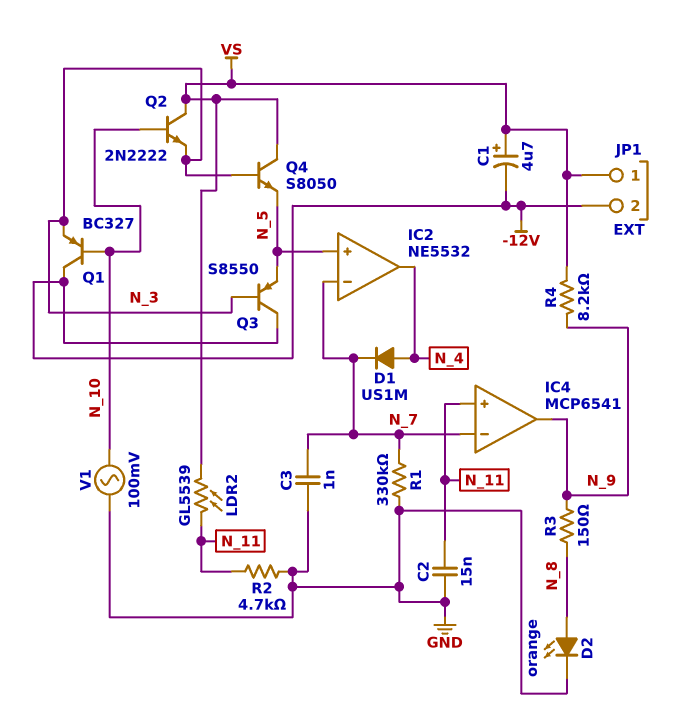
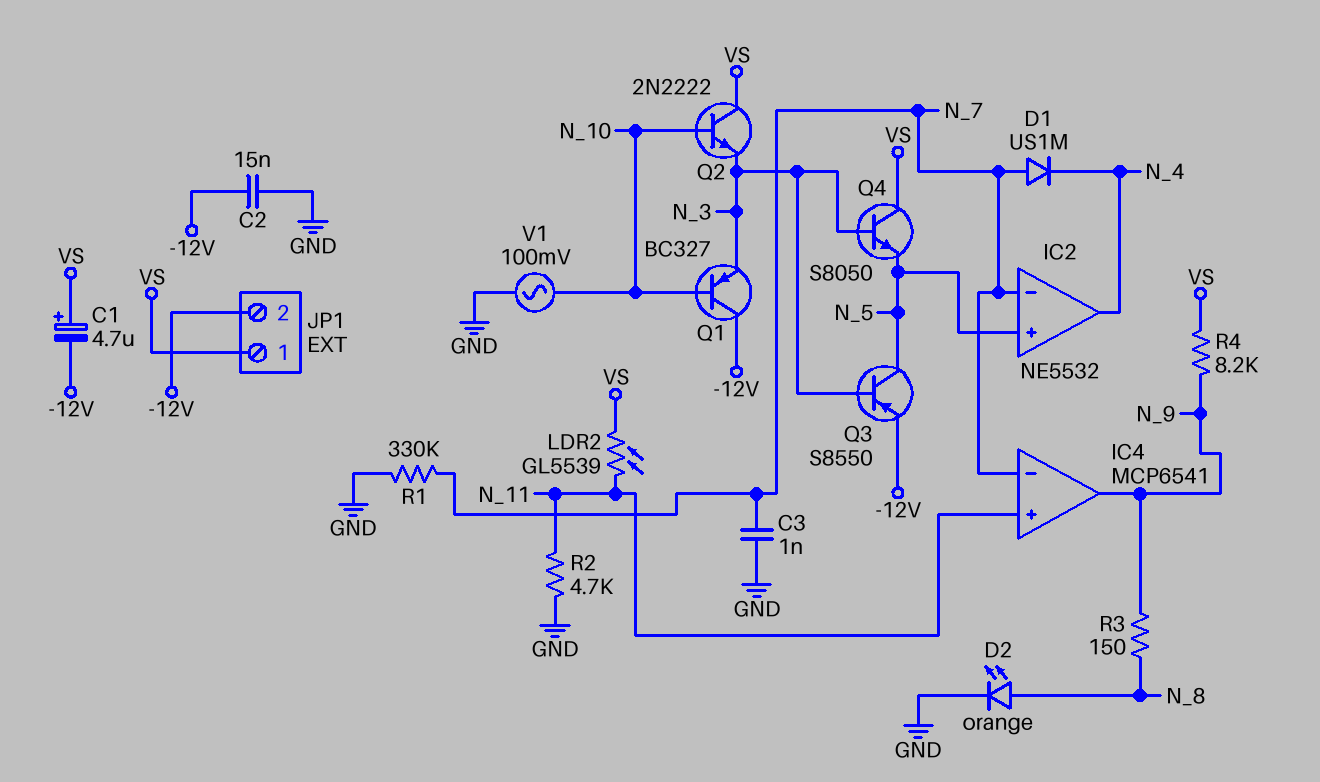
C2: 15nF (GND, N_11) -> 15nF (-12V, GND)
D1: diode US1M (A N_4, K N_7) -> diode US1M (A N_7, K N_4)
Q3: PNP S8550 (B N_3, C -12V, E N_5) -> PNP S8550 (B N_3, C N_5, E -12V)

